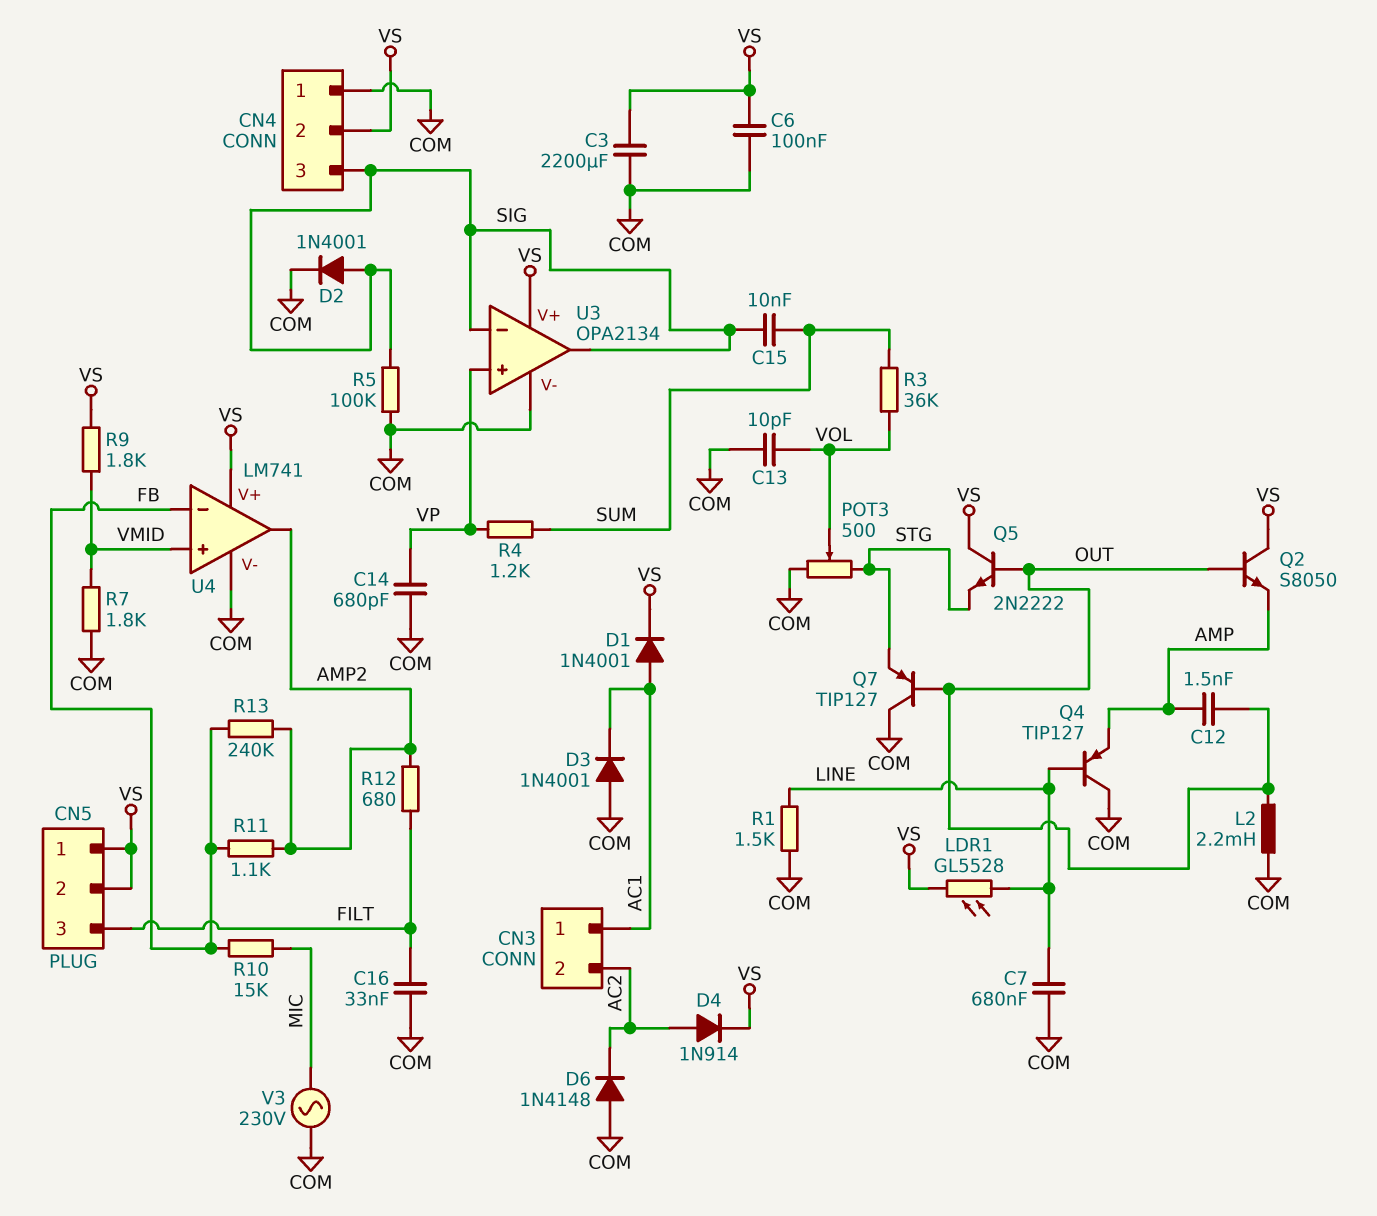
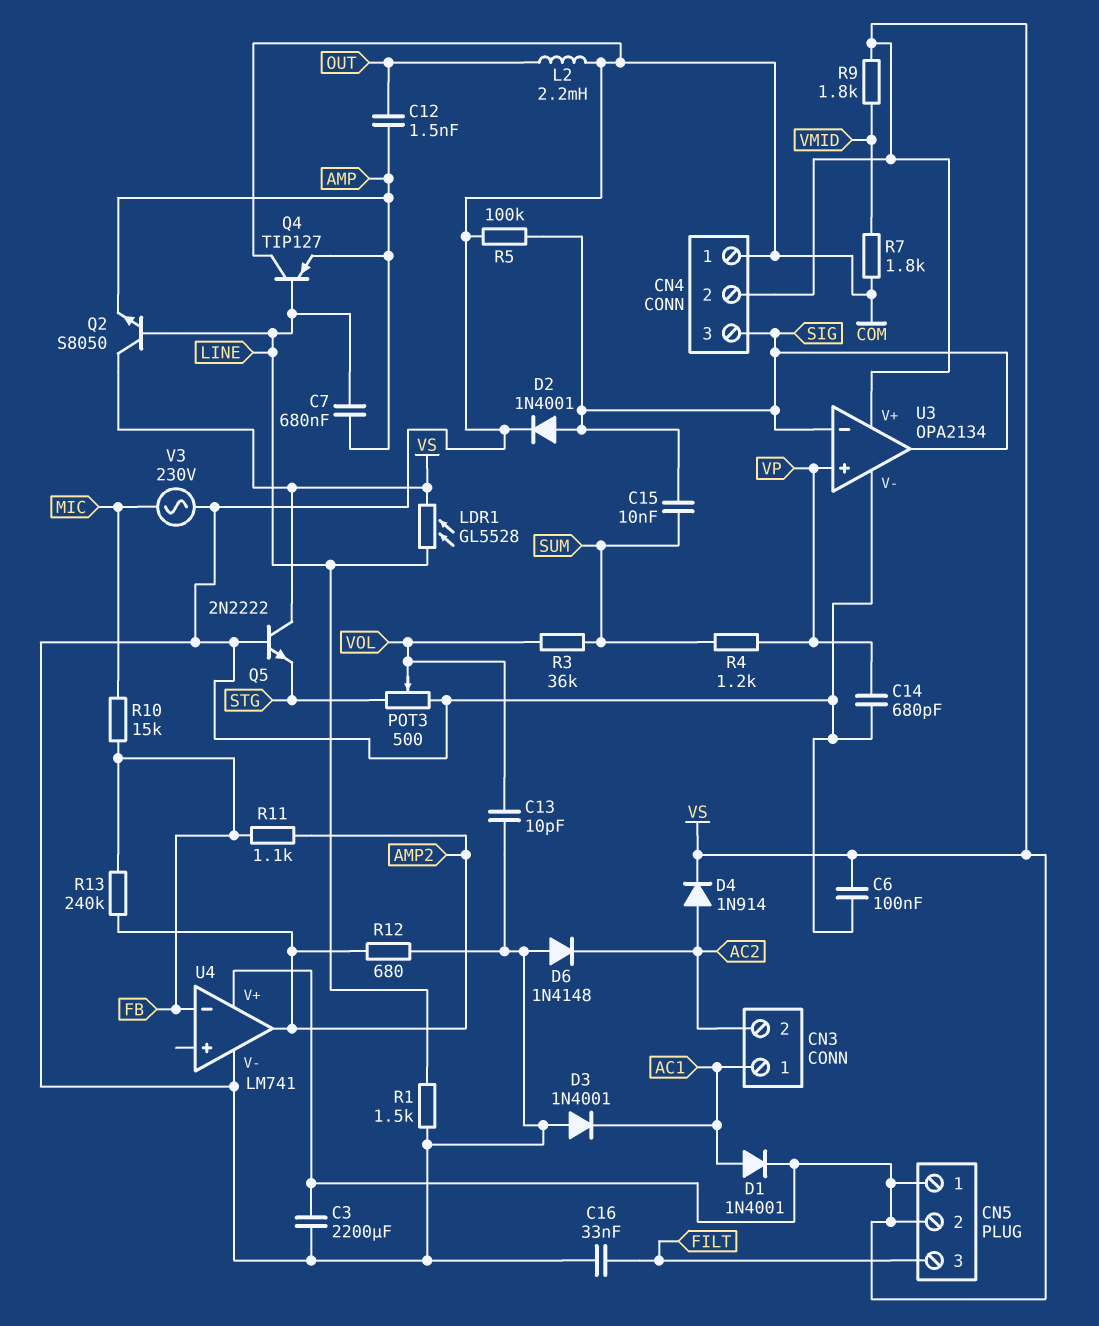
C7: 680nF (COM, LINE) -> 680nF (AMP, LINE)
Q2: NPN S8050 (B OUT, C VS, E AMP) -> NPN S8050 (B LINE, C VS, E AMP)
Q5: NPN 2N2222 (B OUT, C VS, E STG) -> NPN 2N2222 (B COM, C VS, E STG)
Q7: PNP TIP127 (B OUT, C COM, E STG) -> none
R12: 680 (AMP2, FILT) -> 680 (AMP2, COM)
U4 pin in+: VMID -> none

